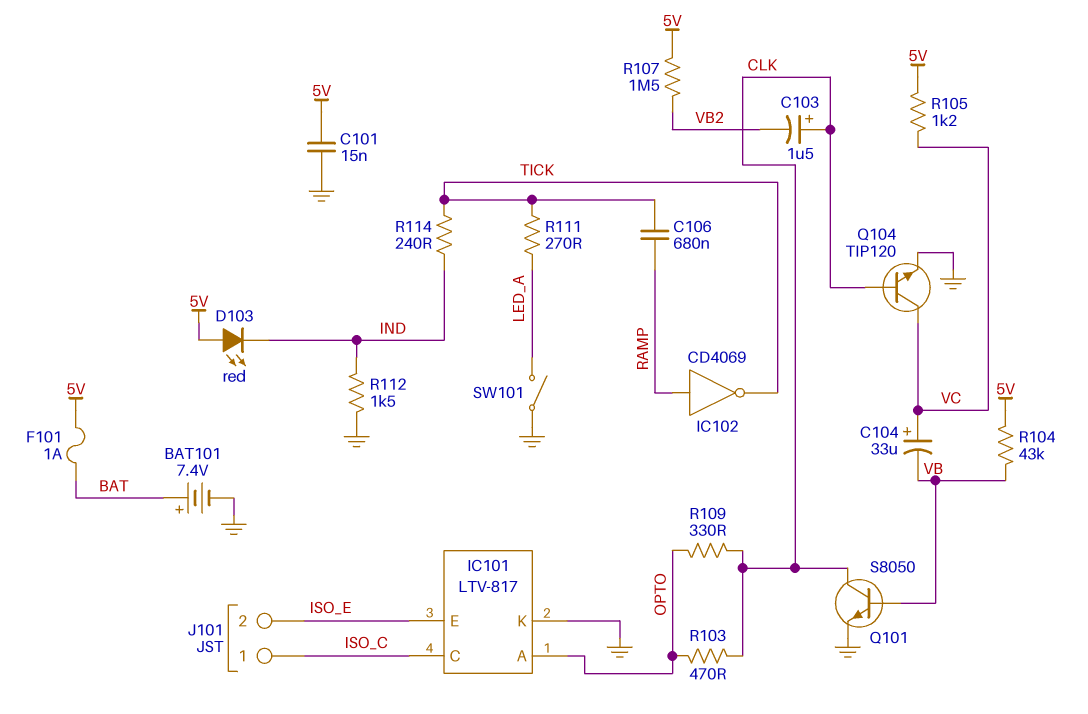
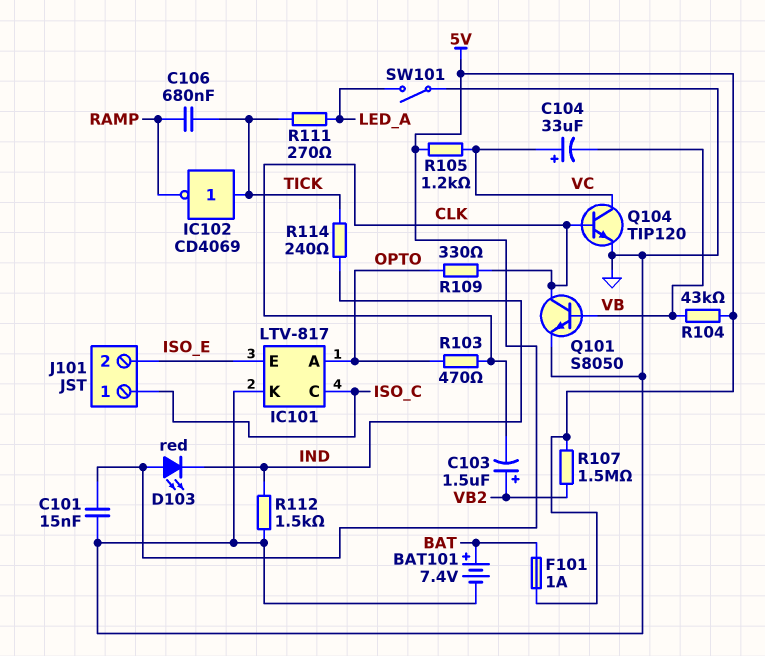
C103: 1.5uF (plus CLK, minus VB2) -> 1.5uF (plus VB2, minus CLK)
IC102: NOT CD4069 (in RAMP, out TICK) -> NOT CD4069 (in TICK, out RAMP)

